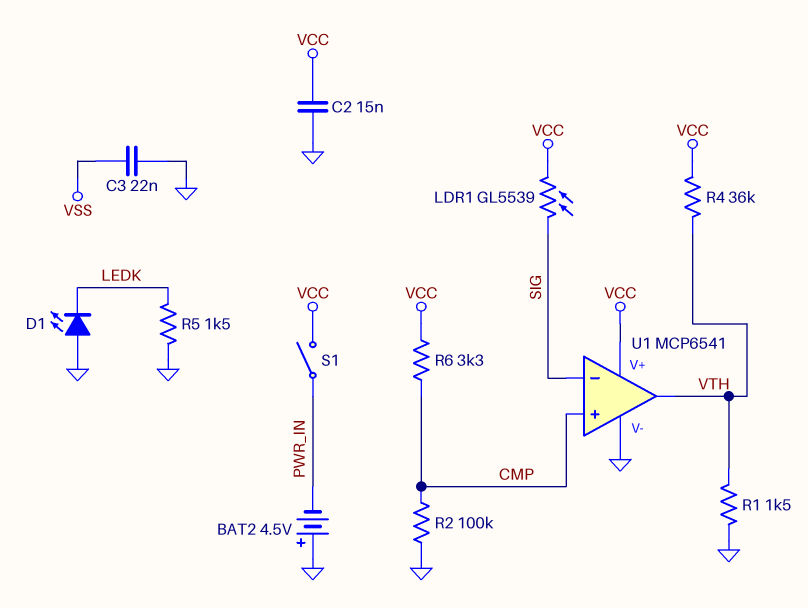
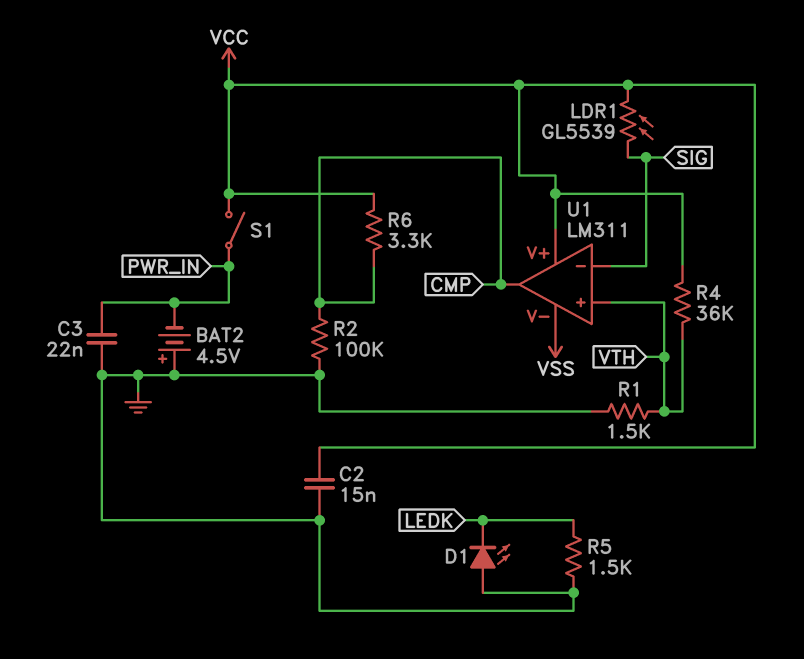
C3: 22nF (GND, VSS) -> 22nF (GND, PWR_IN)
U1: MCP6541 -> LM311
U1 pin V-: GND -> VSS
U1 pin in+: CMP -> VTH
U1 pin out: VTH -> CMP

